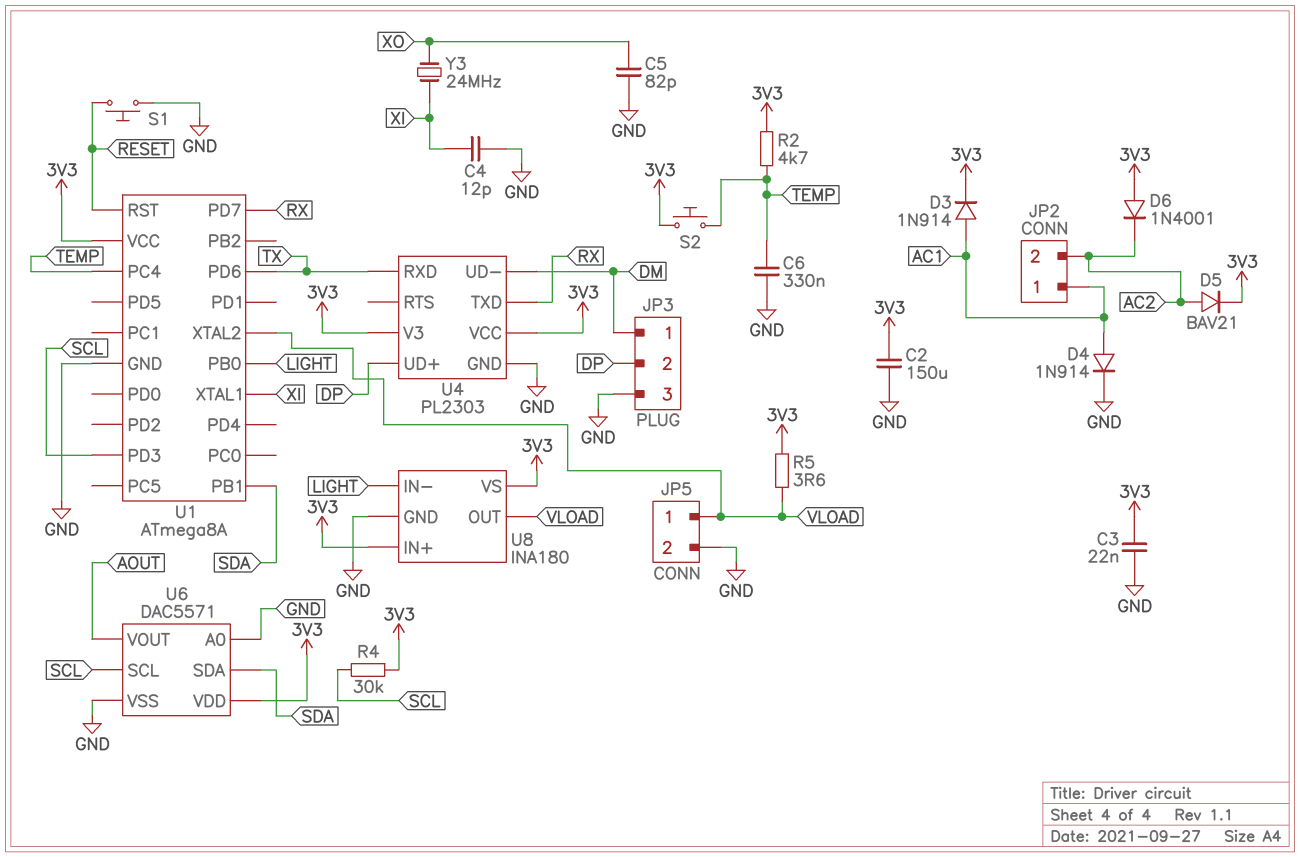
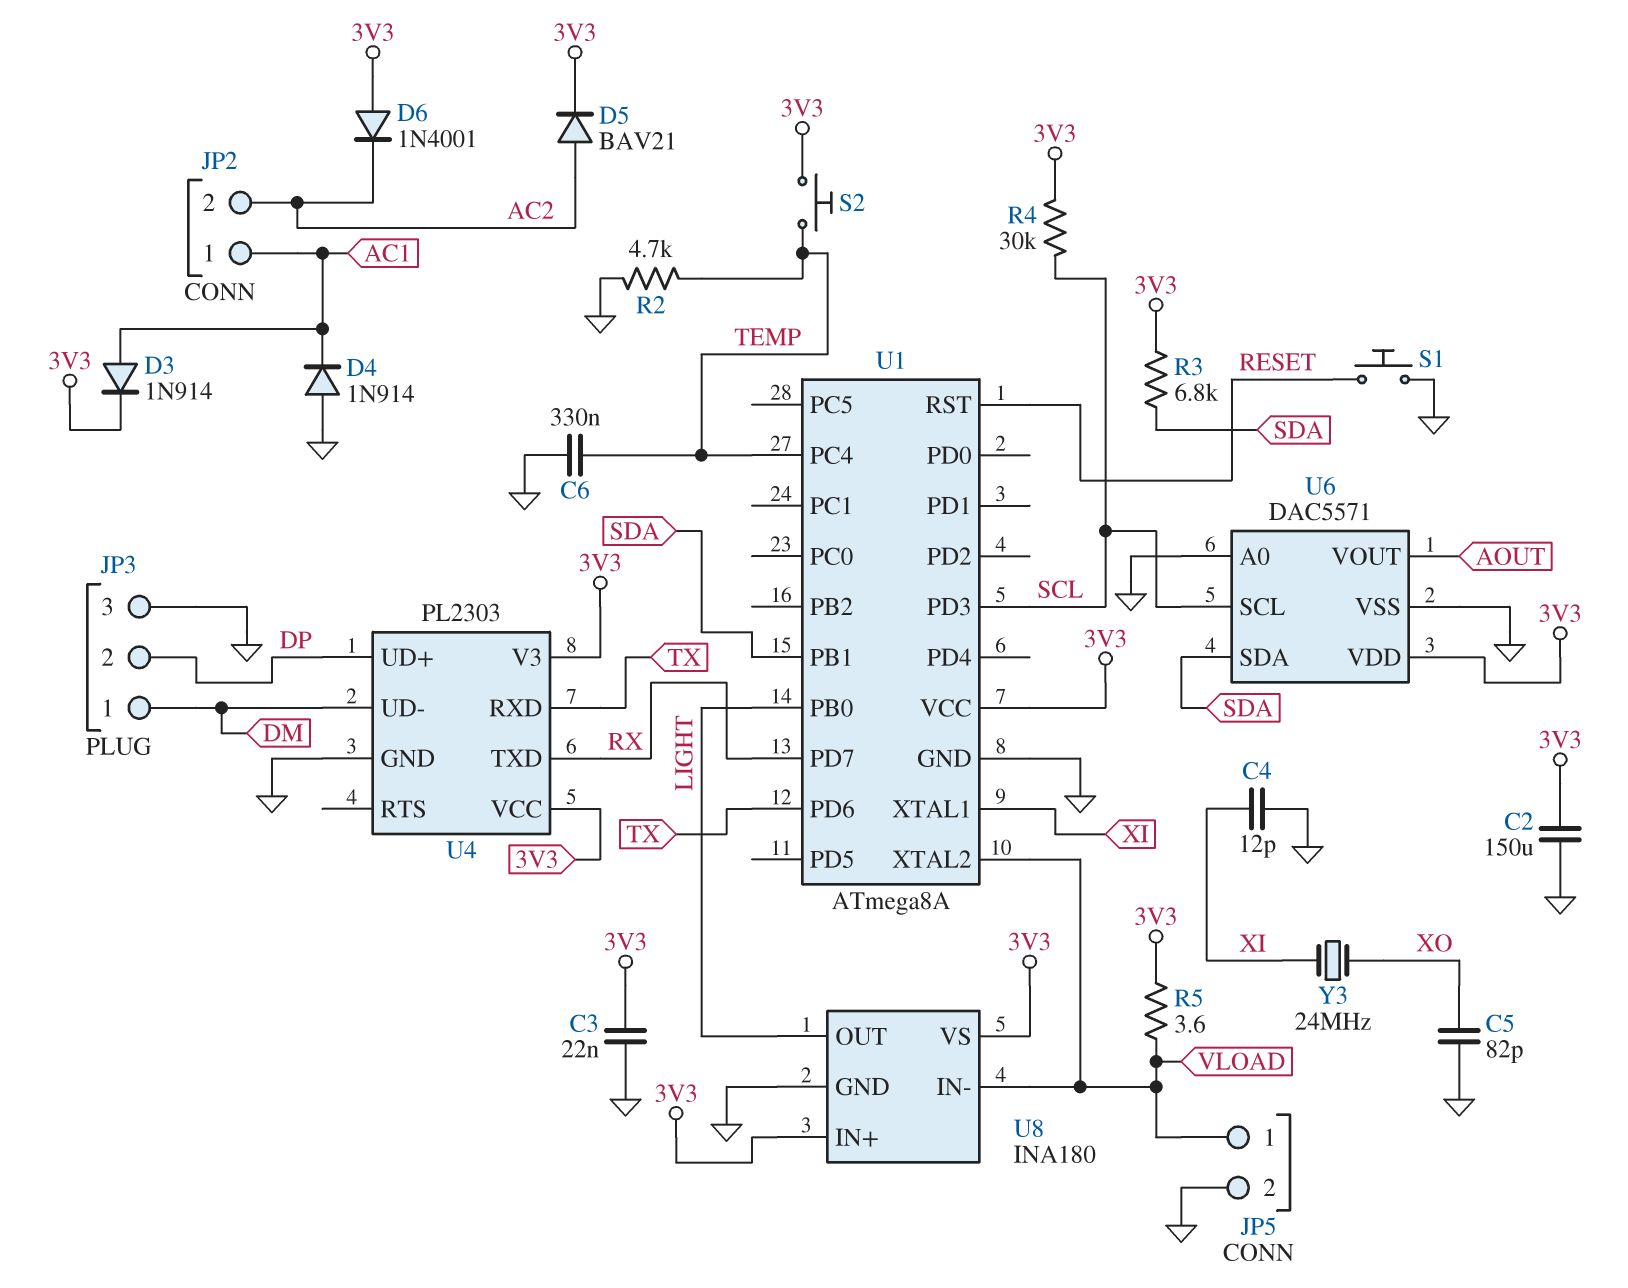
D4: diode 1N914 (A AC1, K GND) -> diode 1N914 (A GND, K AC1)
R2: 4.7k (3V3, TEMP) -> 4.7k (GND, TEMP)
R3: none -> 6.8k (3V3, SDA)
U8 pin IN-: LIGHT -> VLOAD
U8 pin OUT: VLOAD -> LIGHT

